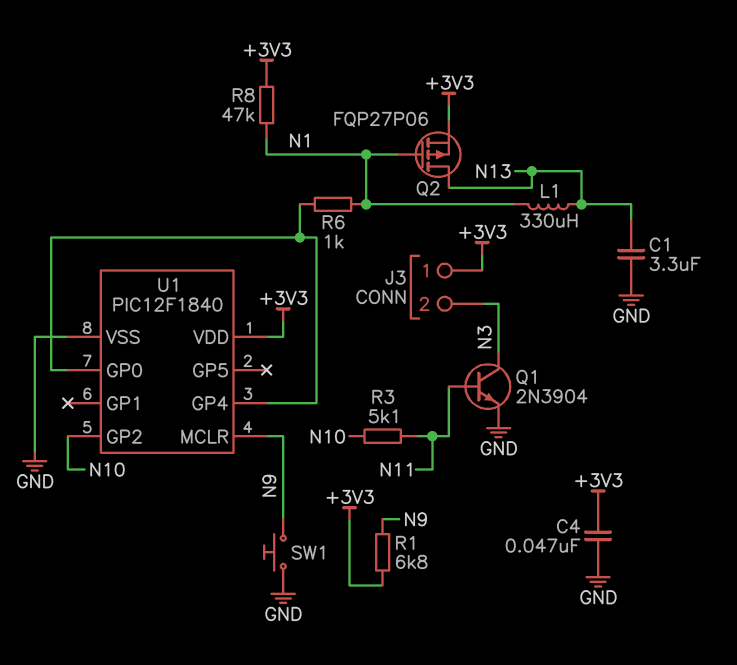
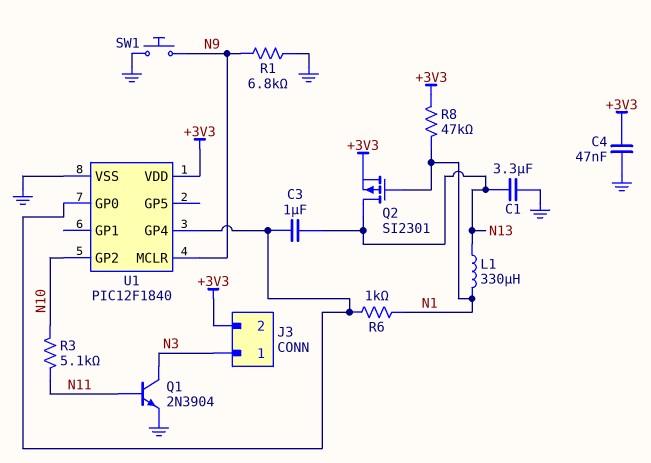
C3: none -> 1uF (N13, U1/GP0)
J3 pin 1: +3V3 -> N3
J3 pin 2: N3 -> +3V3
Q2: PMOS FQP27P06 (G N1, D N13, S +3V3) -> PMOS SI2301 (G N1, D N13, S +3V3)
R1: 6.8k (+3V3, N9) -> 6.8k (GND, N9)

